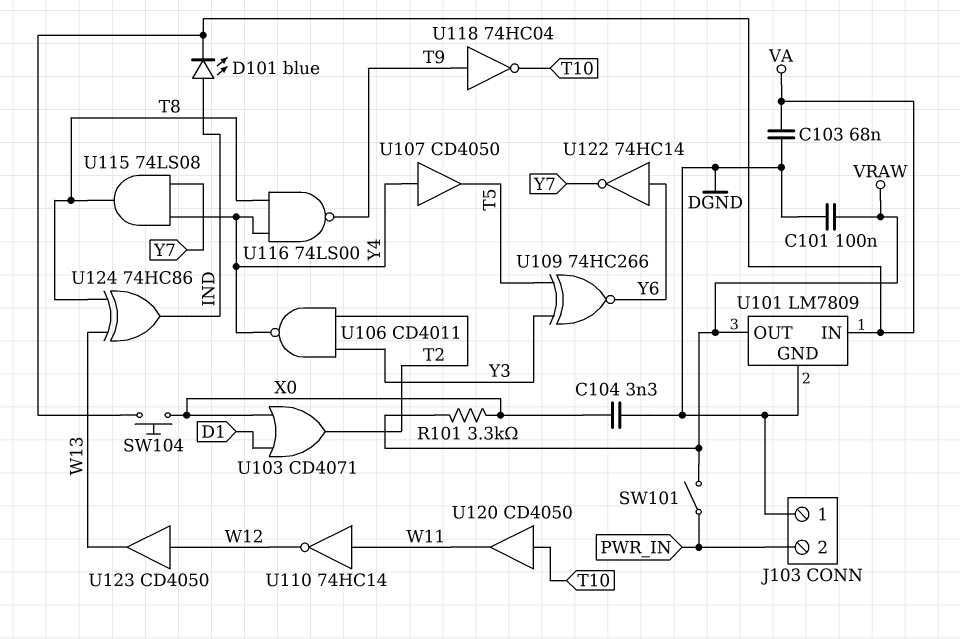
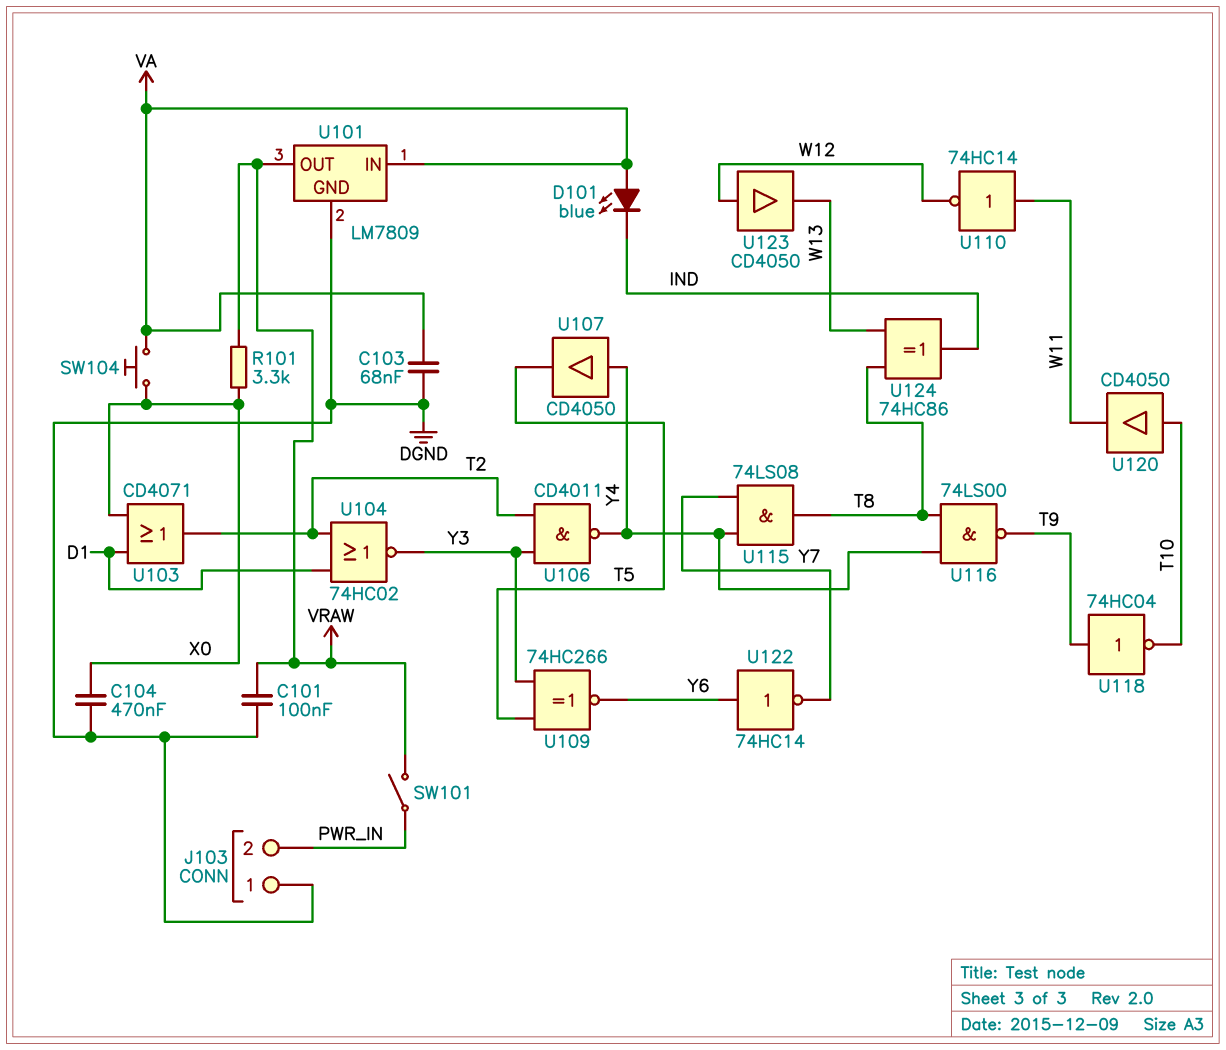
C104: 3.3nF (DGND, X0) -> 470nF (DGND, X0)
D101: LED blue (A IND, K VA) -> LED blue (A VA, K IND)
U104: none -> NOR 74HC02 (in D1, in T2, out Y3)

